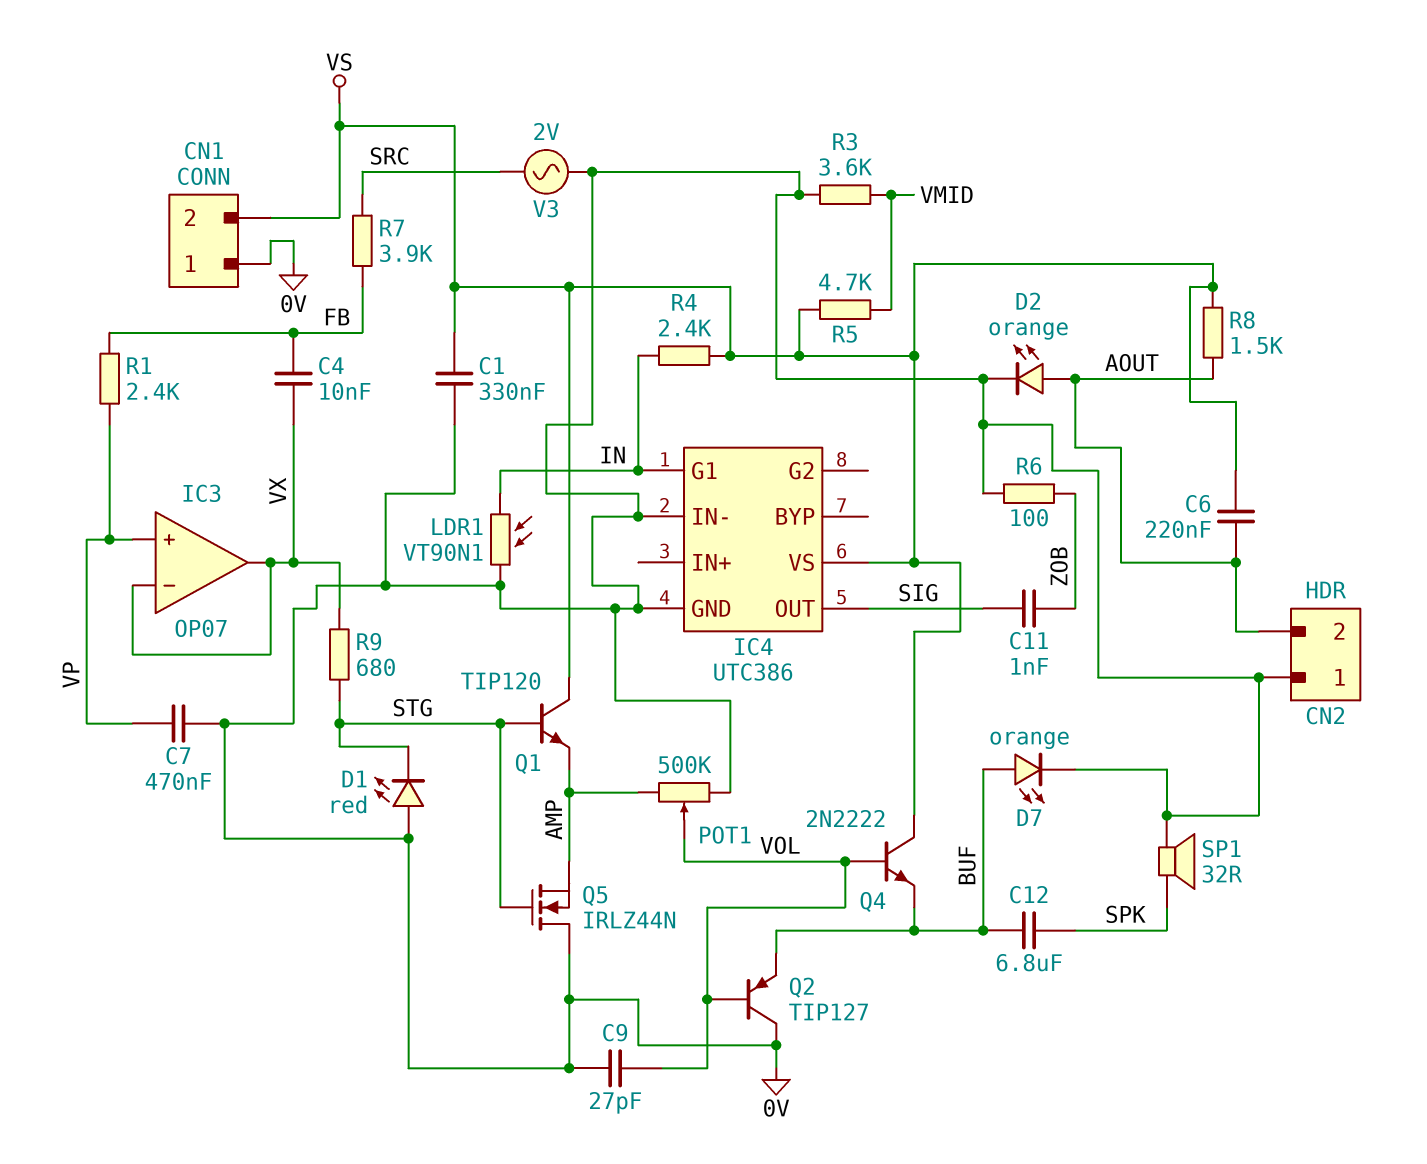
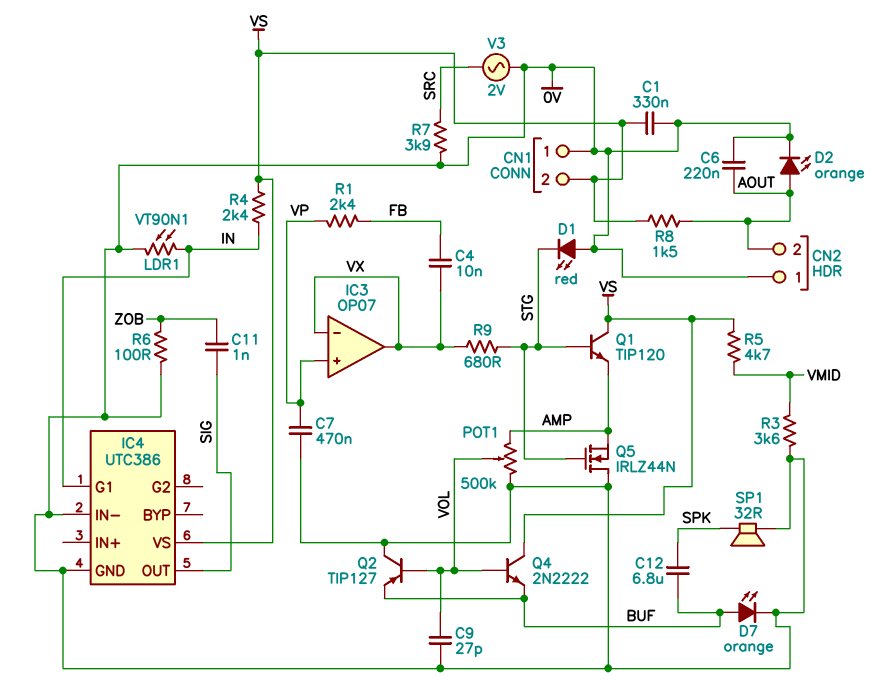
C6: 220nF (AOUT, VS) -> 220nF (0V, AOUT)
R7: 3.9k (FB, SRC) -> 3.9k (0V, SRC)

